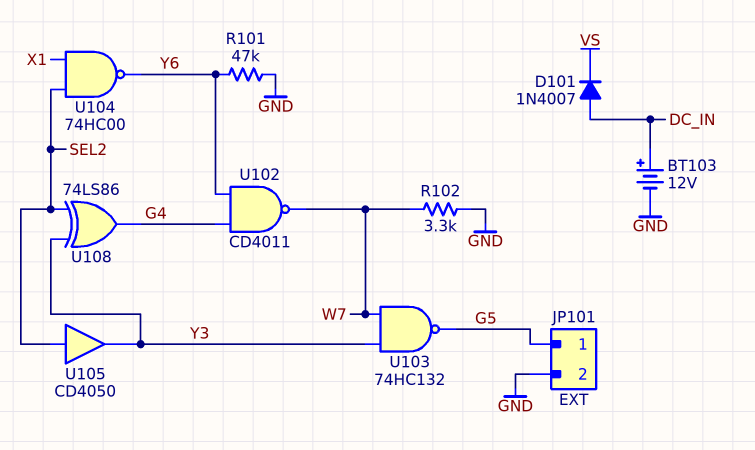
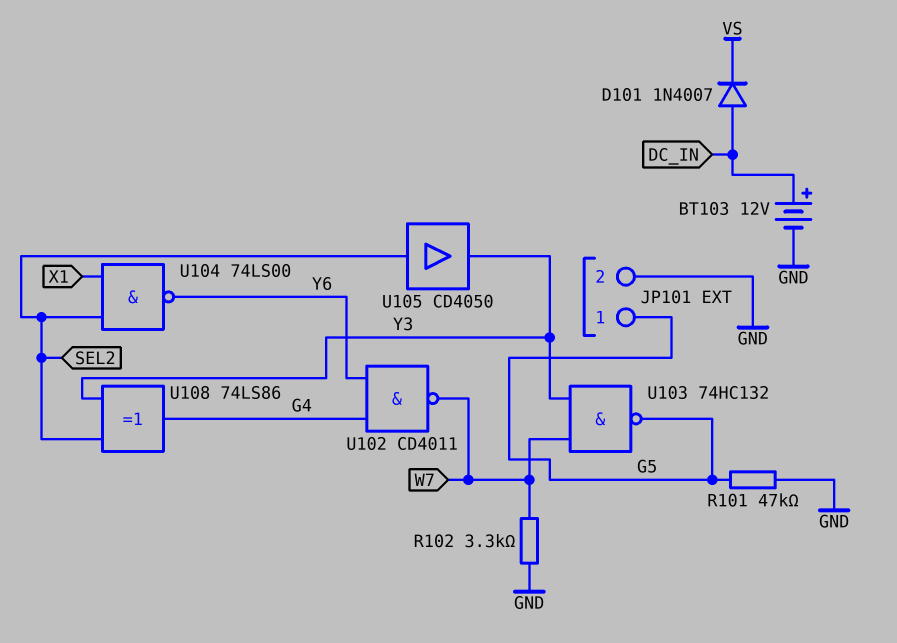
R101: 47k (GND, Y6) -> 47k (G5, GND)
U104: NAND 74HC00 (in SEL2, in X1, out Y6) -> NAND 74LS00 (in SEL2, in X1, out Y6)

